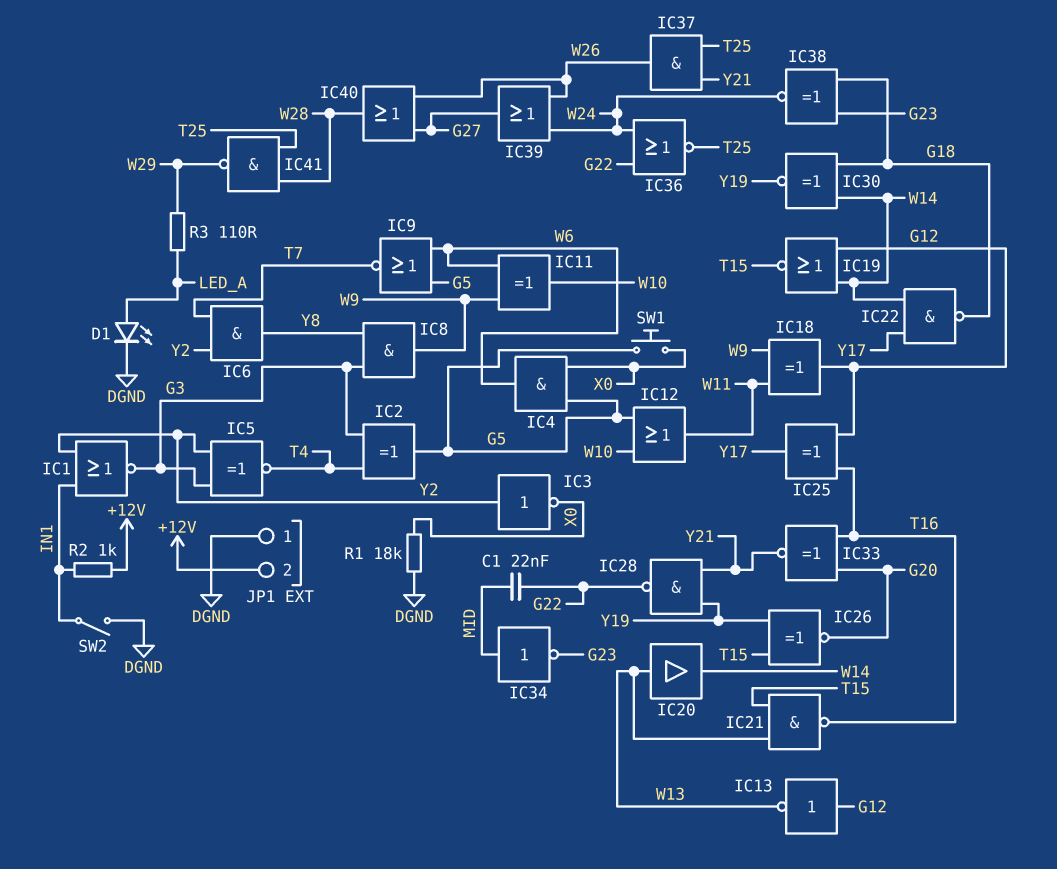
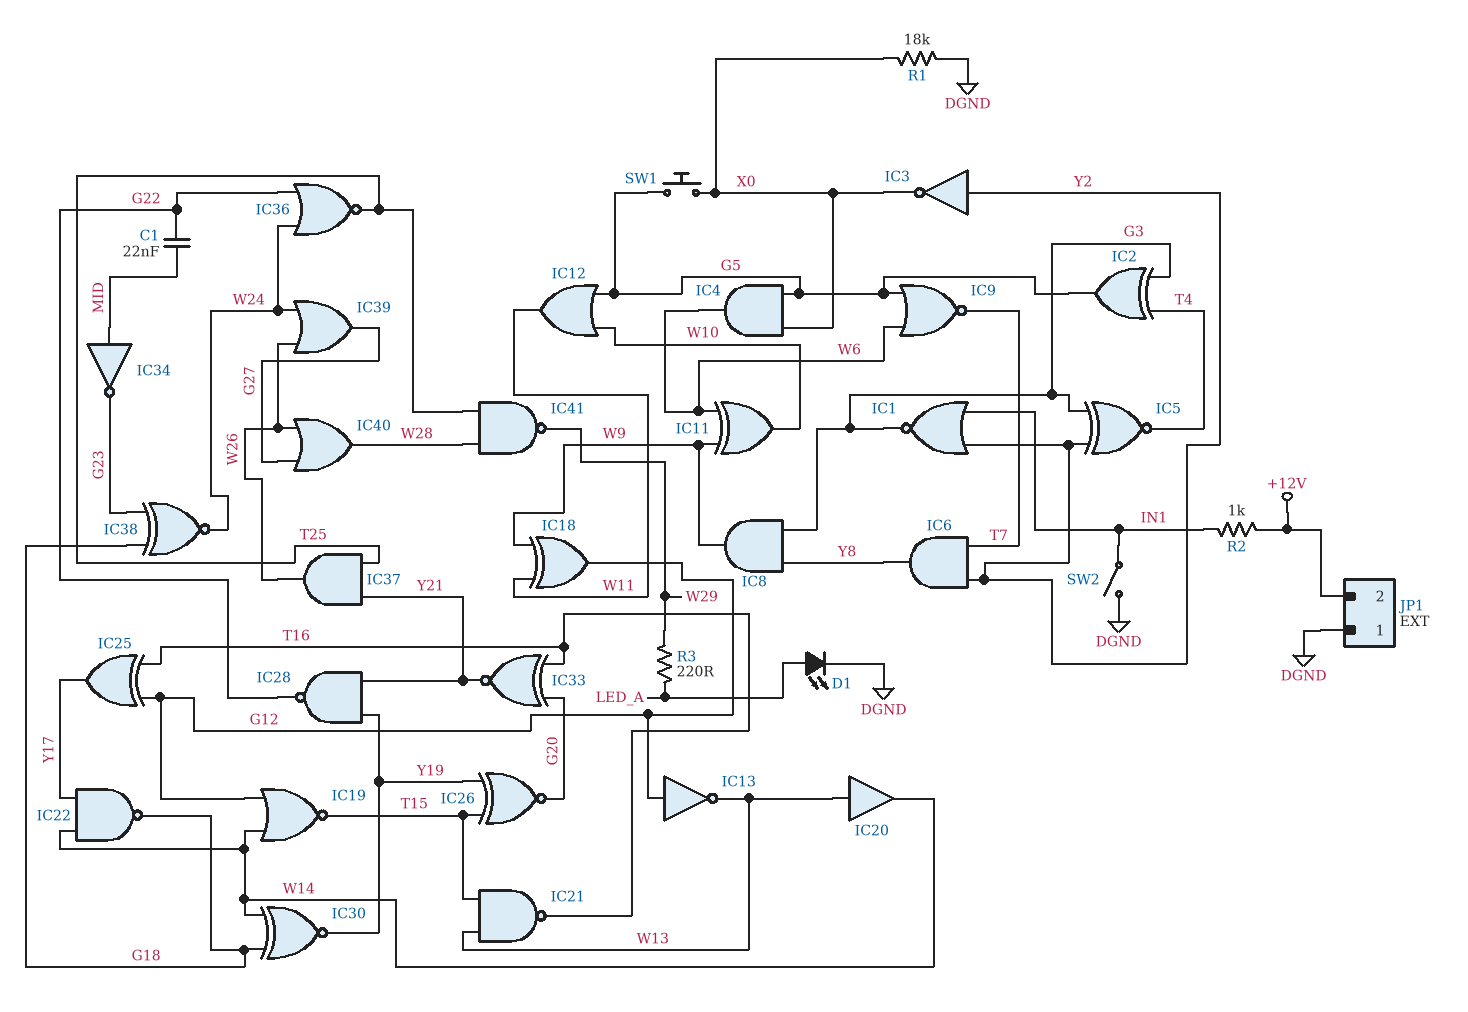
R3: 110 (LED_A, W29) -> 220 (LED_A, W29)

